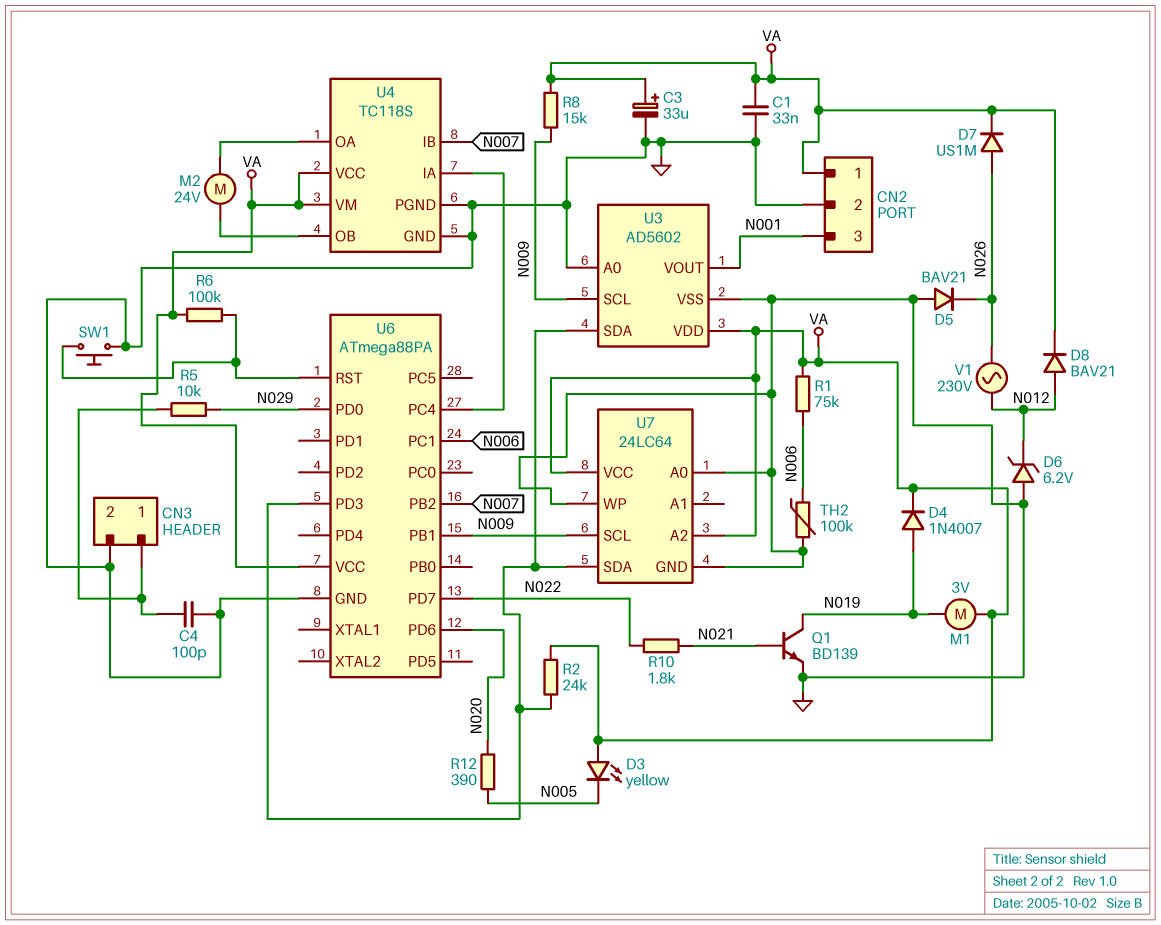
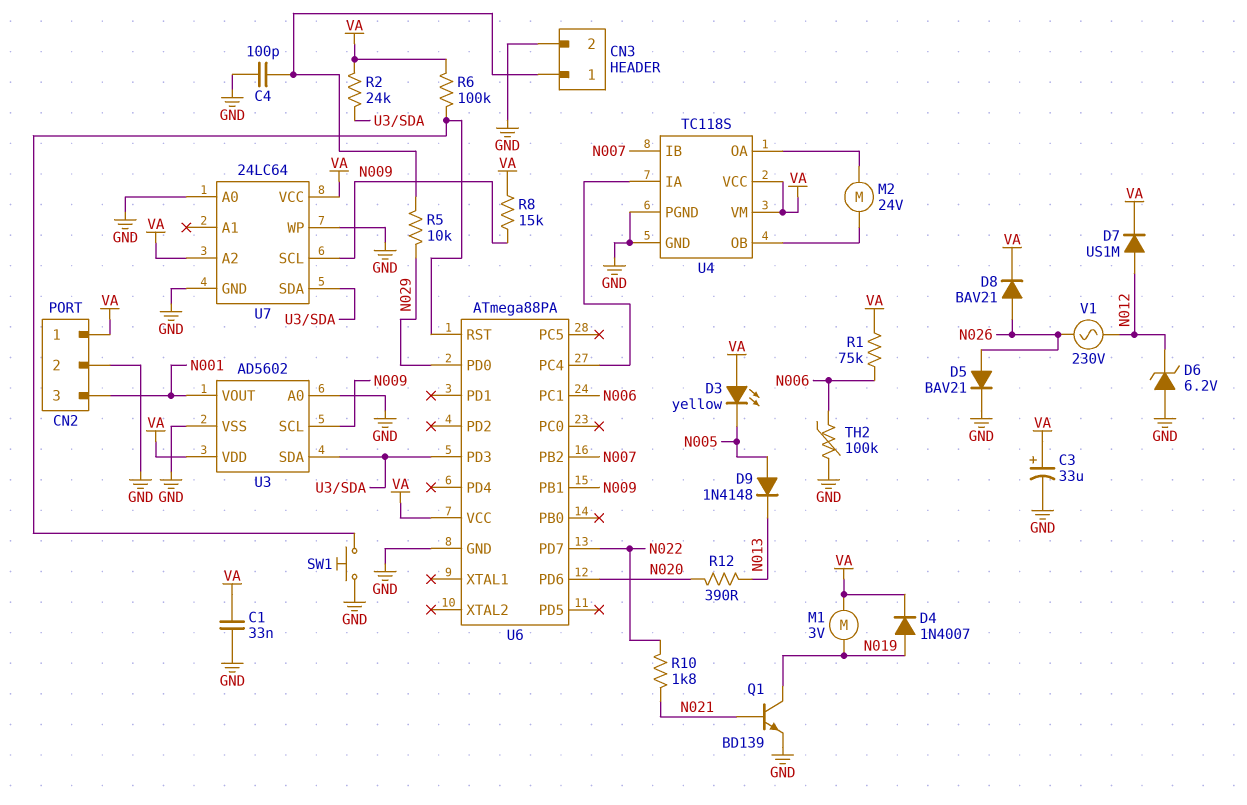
D5: diode BAV21 (A GND, K N026) -> diode BAV21 (A N026, K GND)
D7: diode US1M (A N026, K VA) -> diode US1M (A N012, K VA)
D8: diode BAV21 (A N012, K VA) -> diode BAV21 (A N026, K VA)
D9: none -> diode 1N4148 (A N005, K N013)
R12: 390 (N005, N020) -> 390 (N013, N020)

